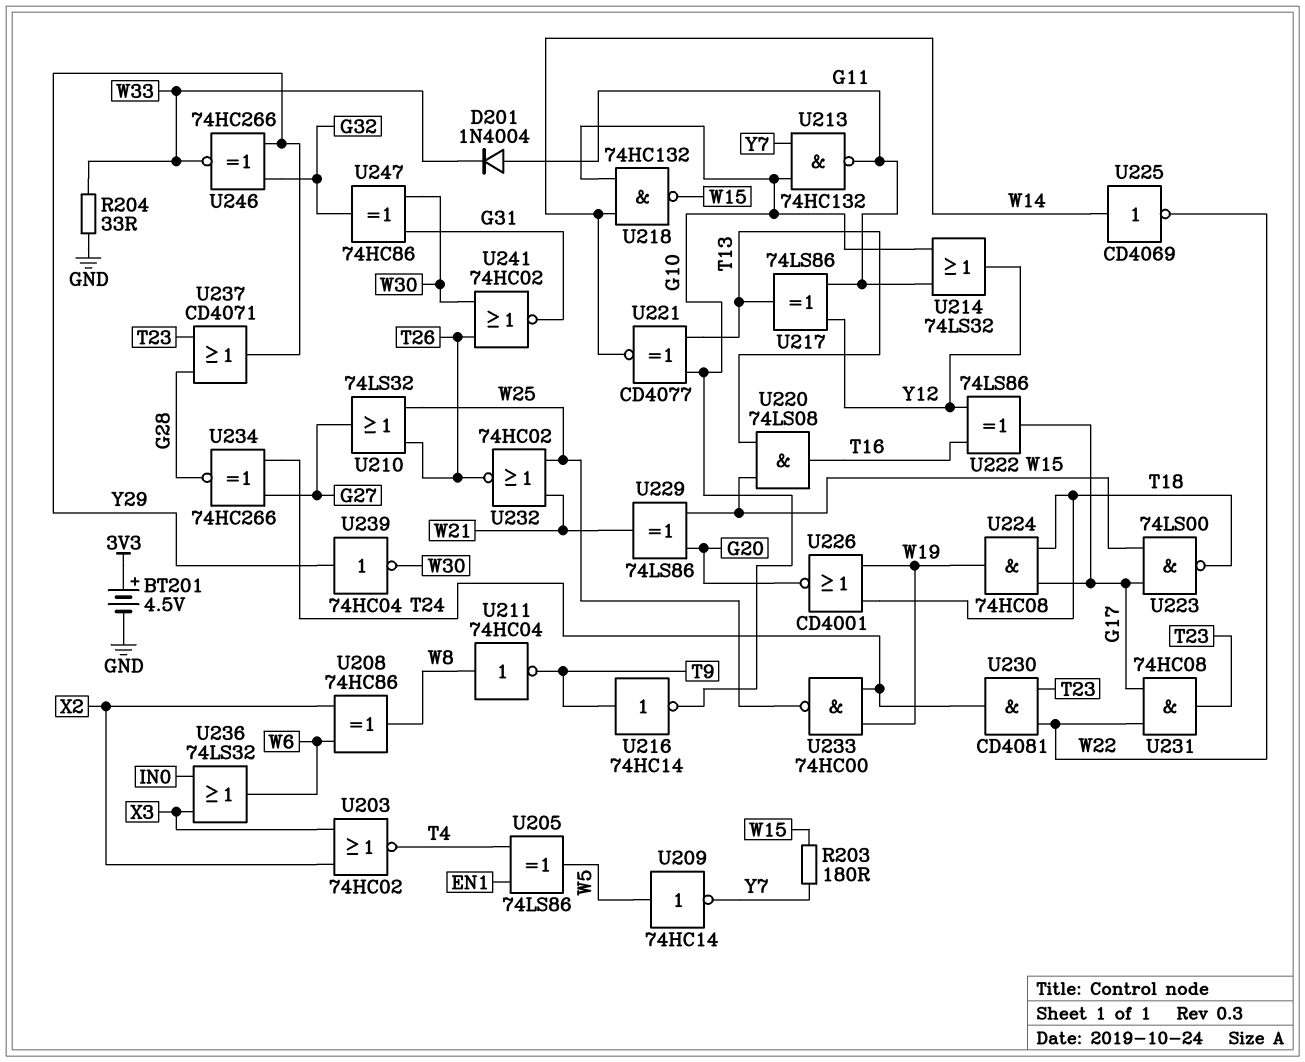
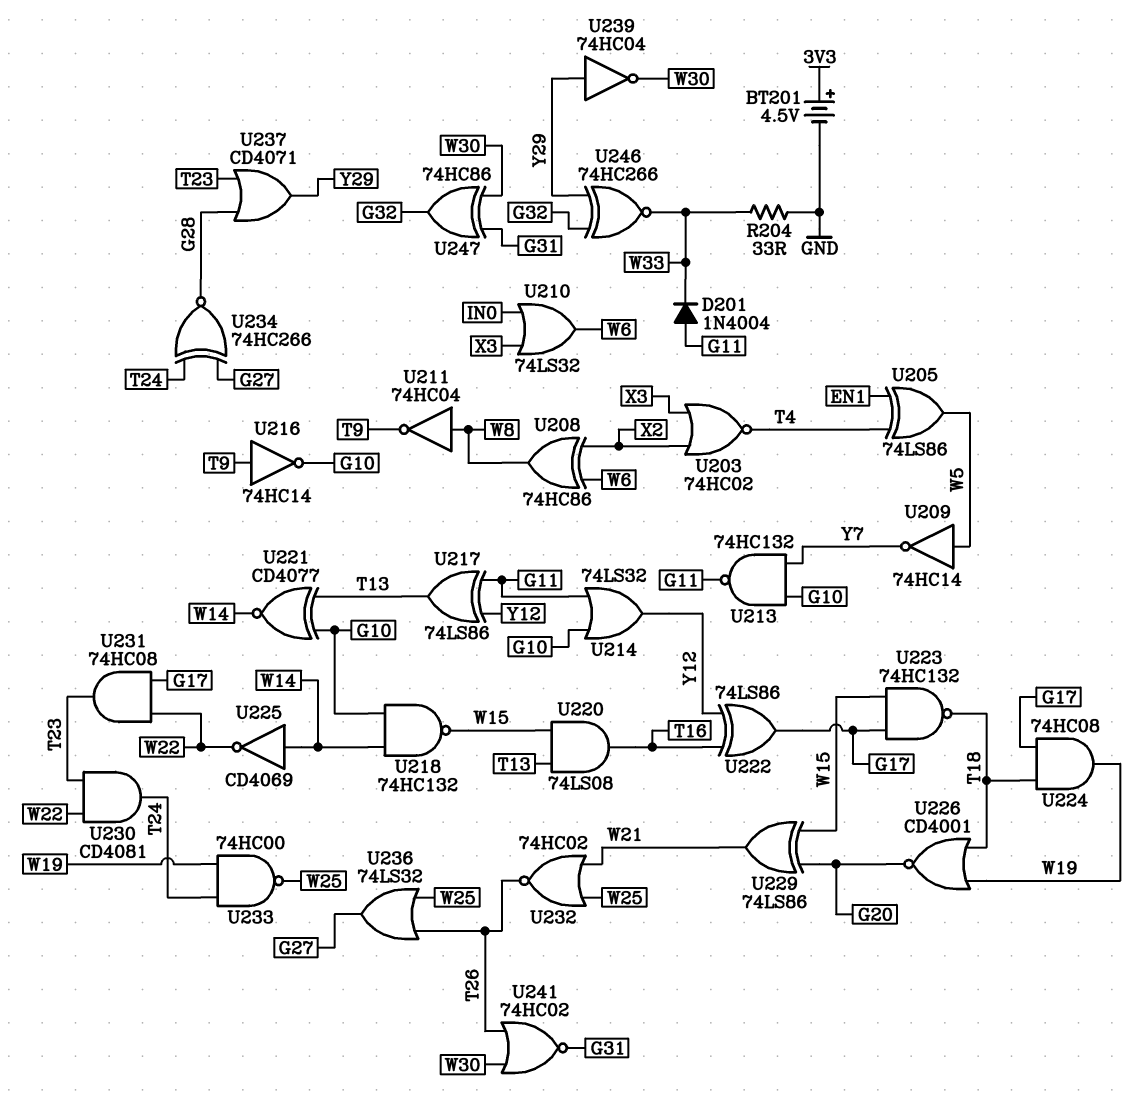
R203: 180 (W15, Y7) -> none
U210: OR 74LS32 (in T26, in W25, out G27) -> OR 74LS32 (in IN0, in X3, out W6)
U223: NAND 74LS00 (in G17, in W15, out T18) -> NAND 74HC132 (in G17, in W15, out T18)
U236: OR 74LS32 (in IN0, in X3, out W6) -> OR 74LS32 (in T26, in W25, out G27)

